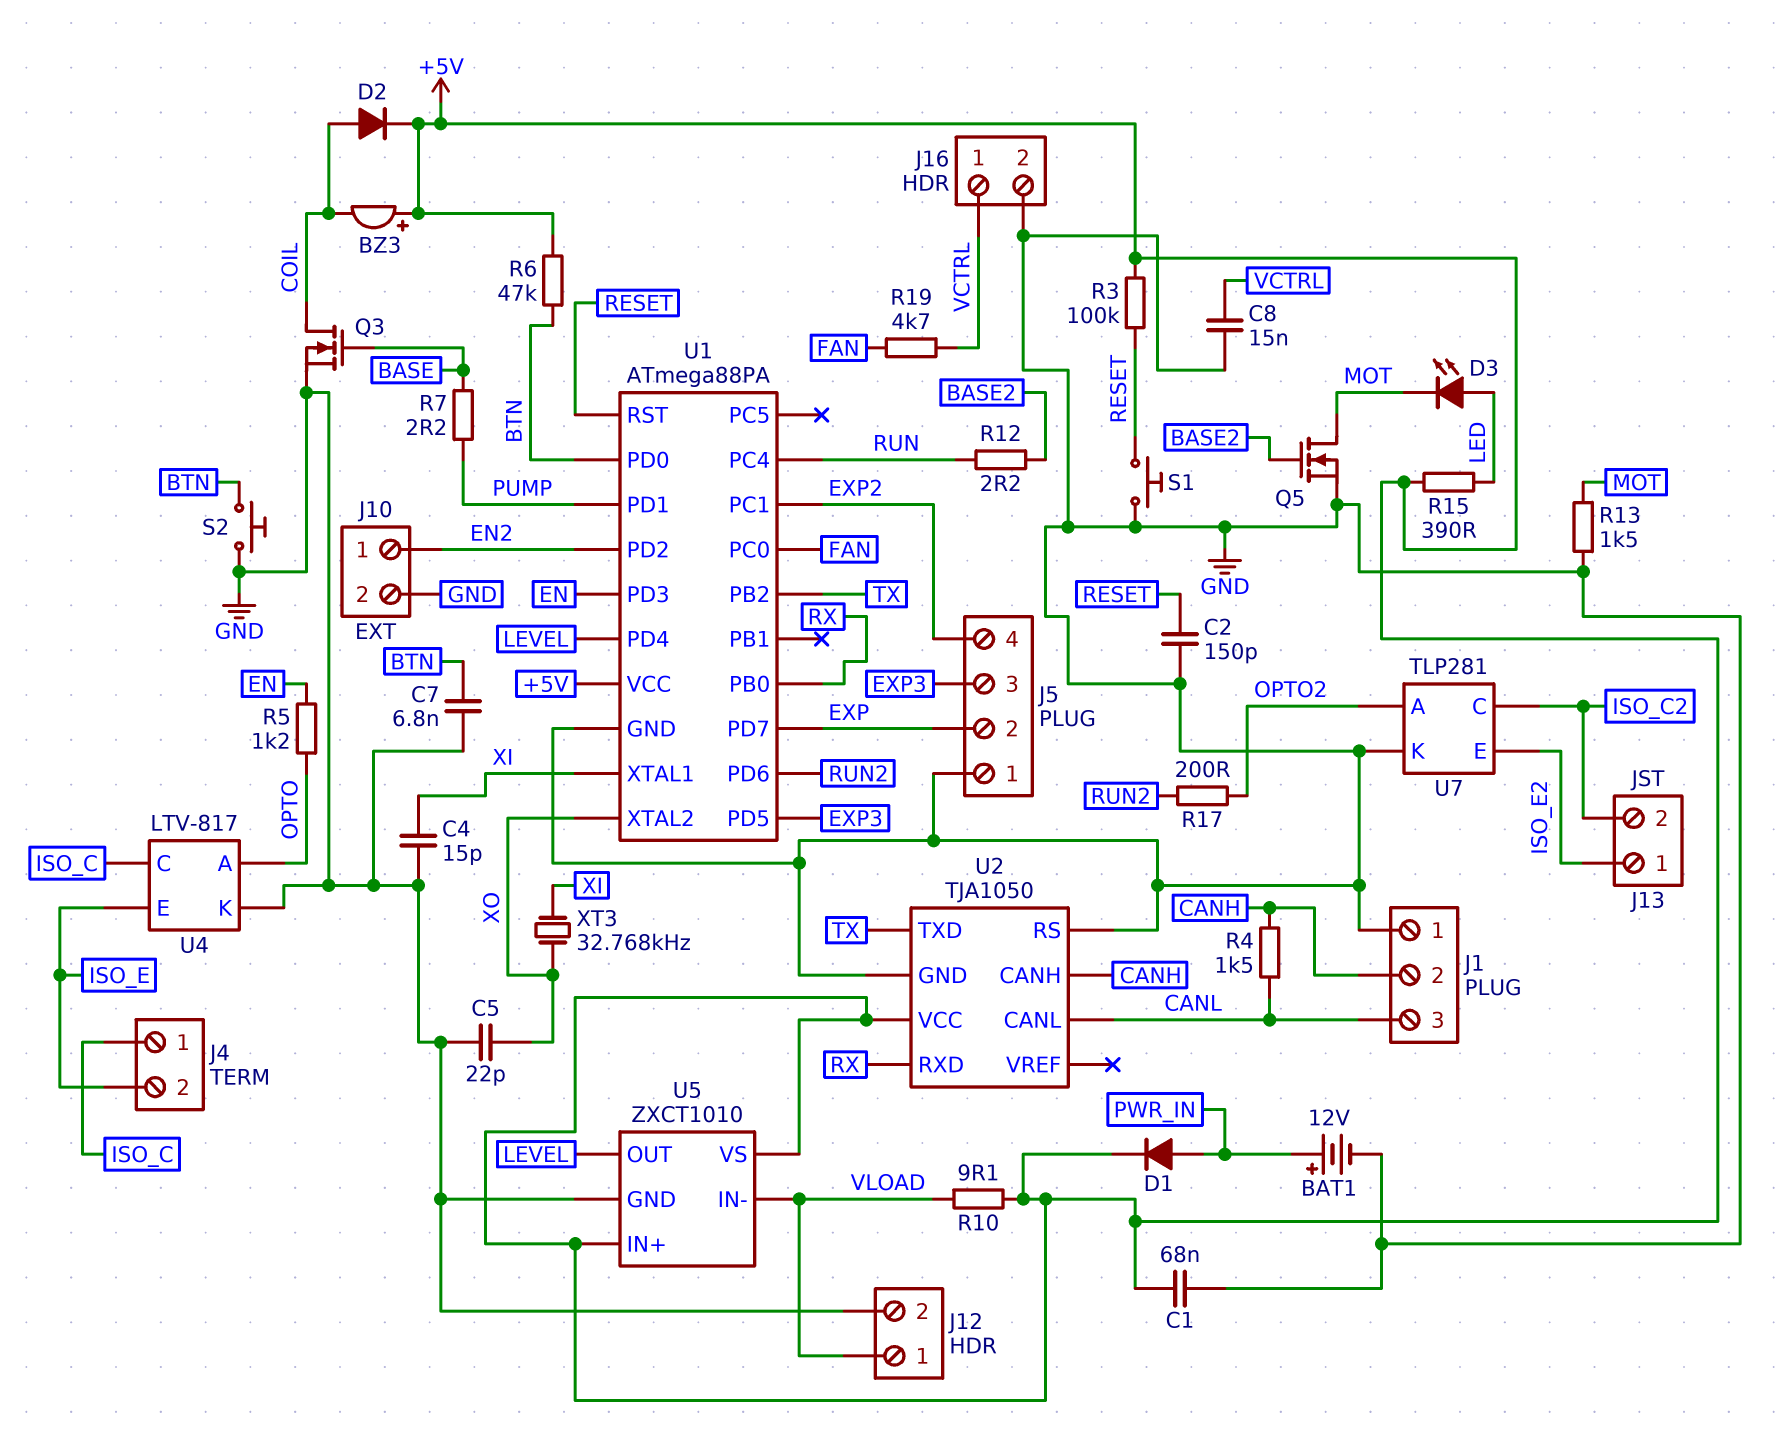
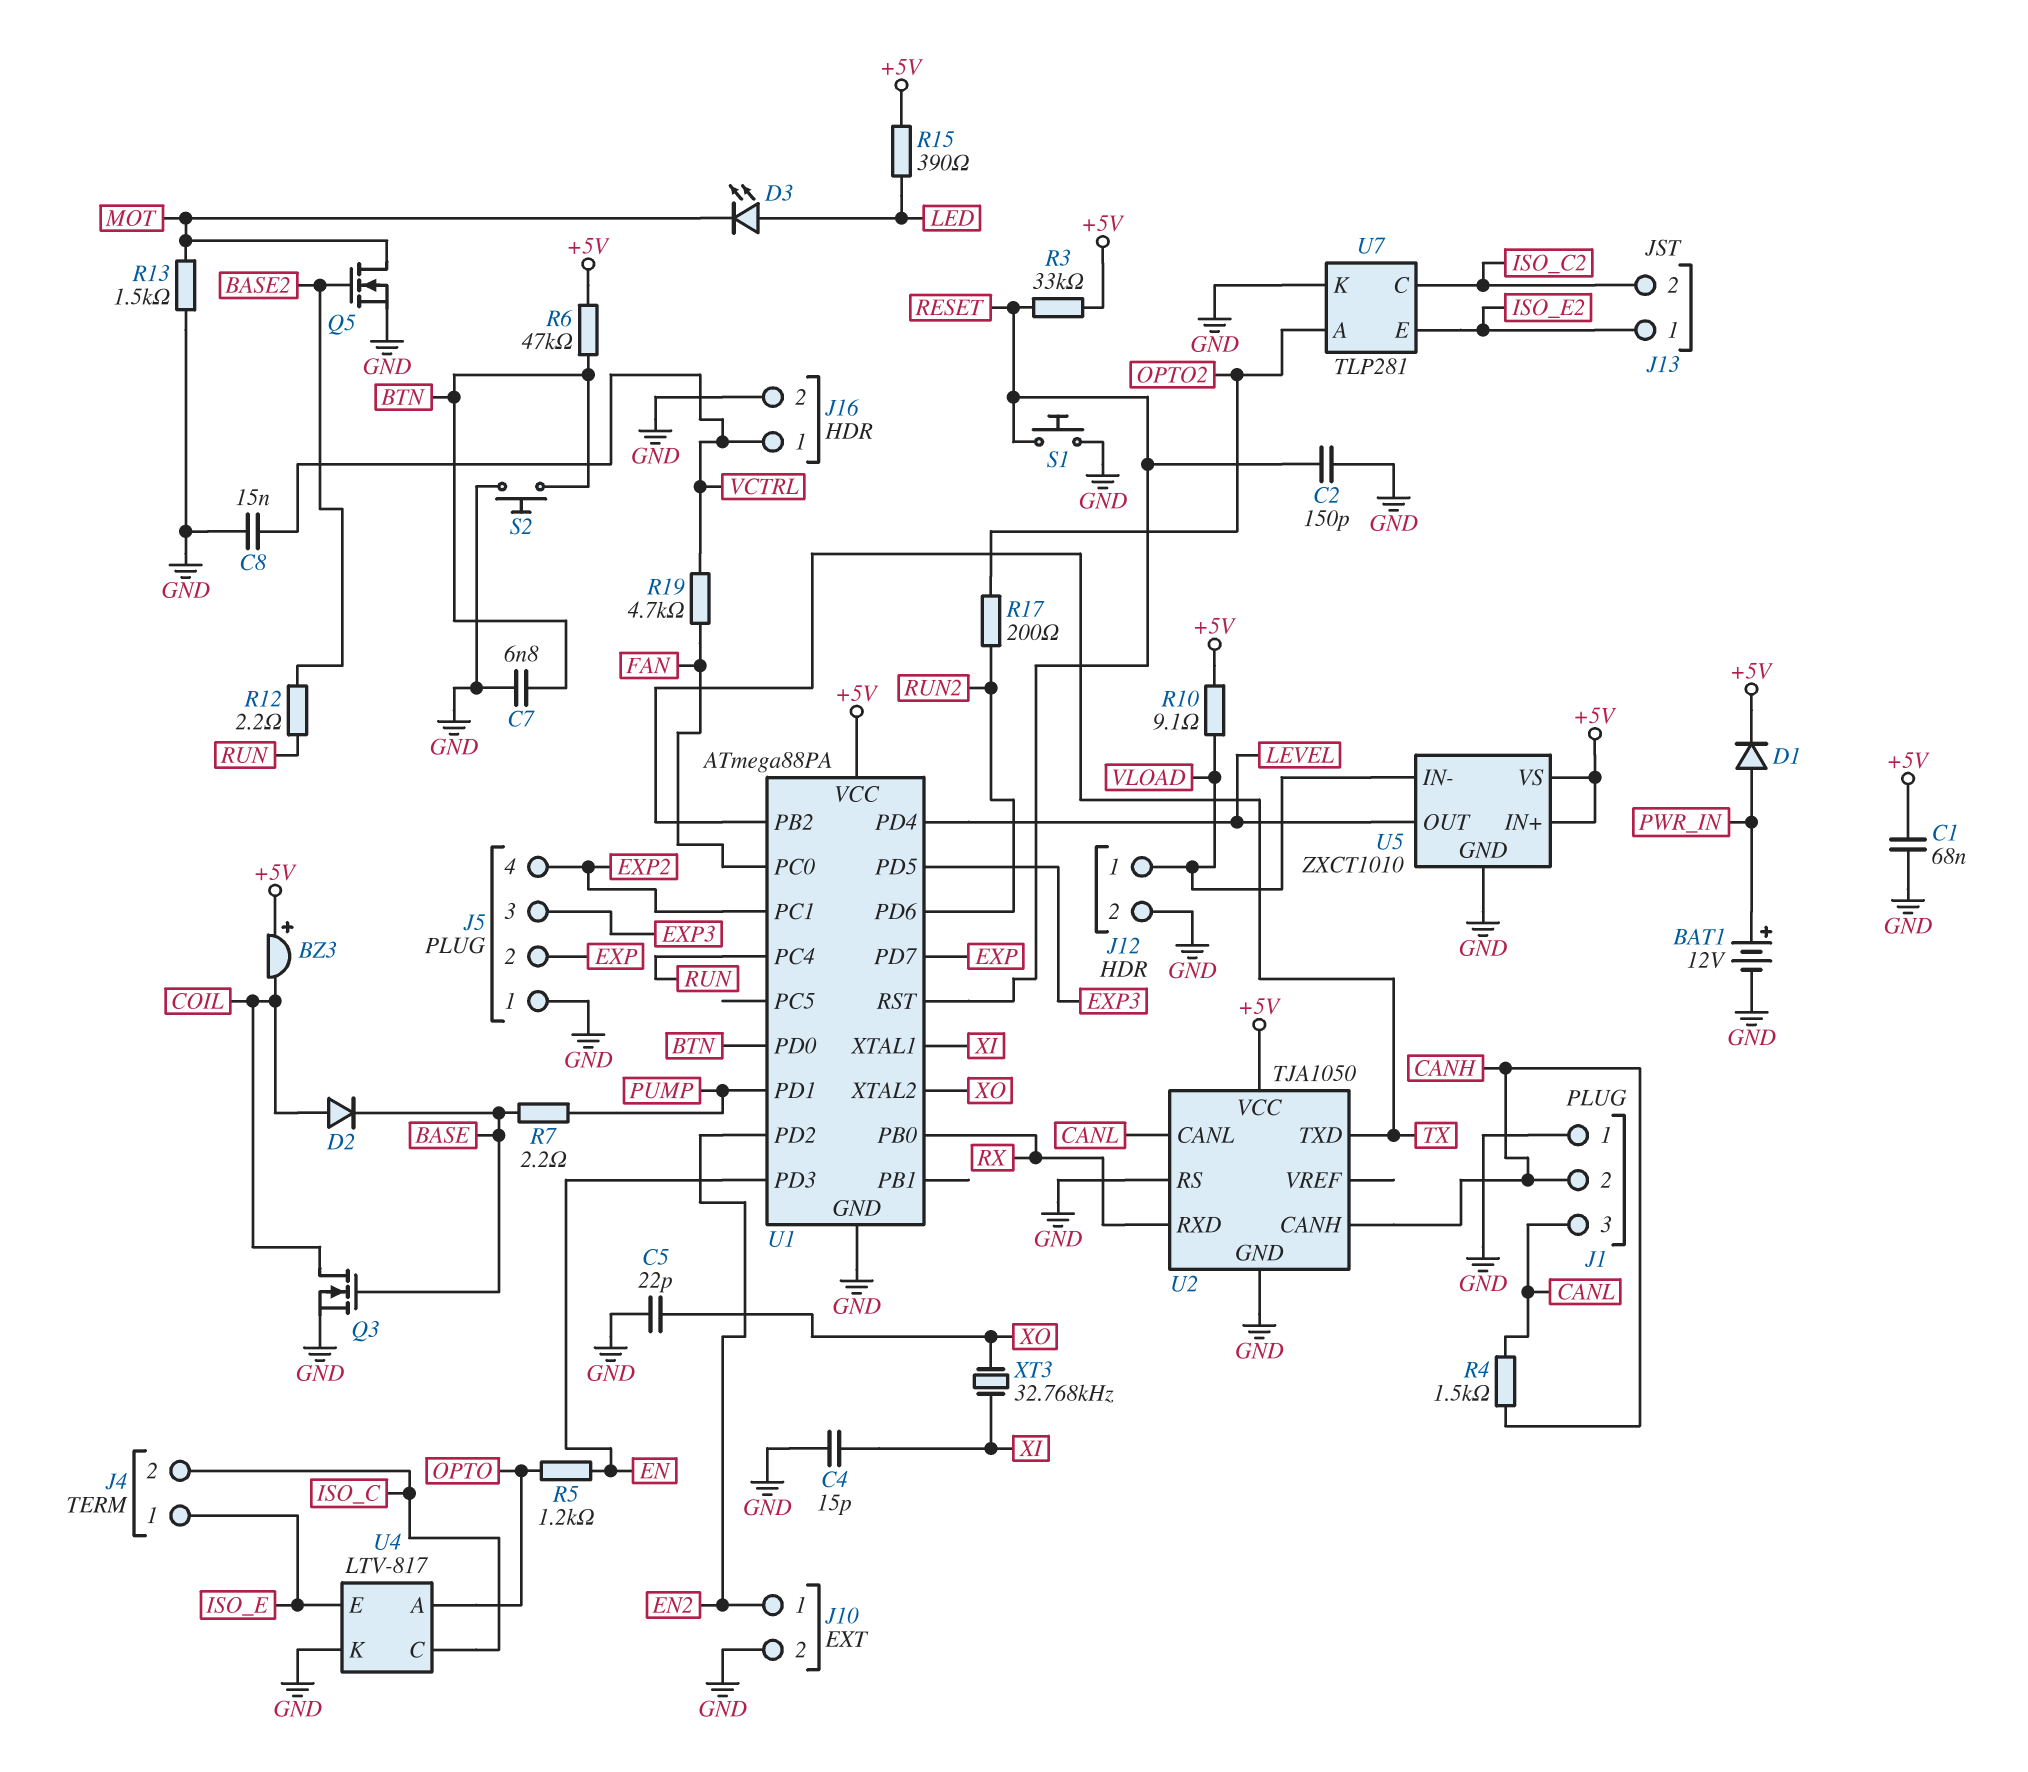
D2: diode (A COIL, K +5V) -> diode (A COIL, K BASE)
J4 pin 1: ISO_C -> ISO_E
J4 pin 2: ISO_E -> ISO_C
R3: 100k (+5V, RESET) -> 33k (+5V, RESET)

